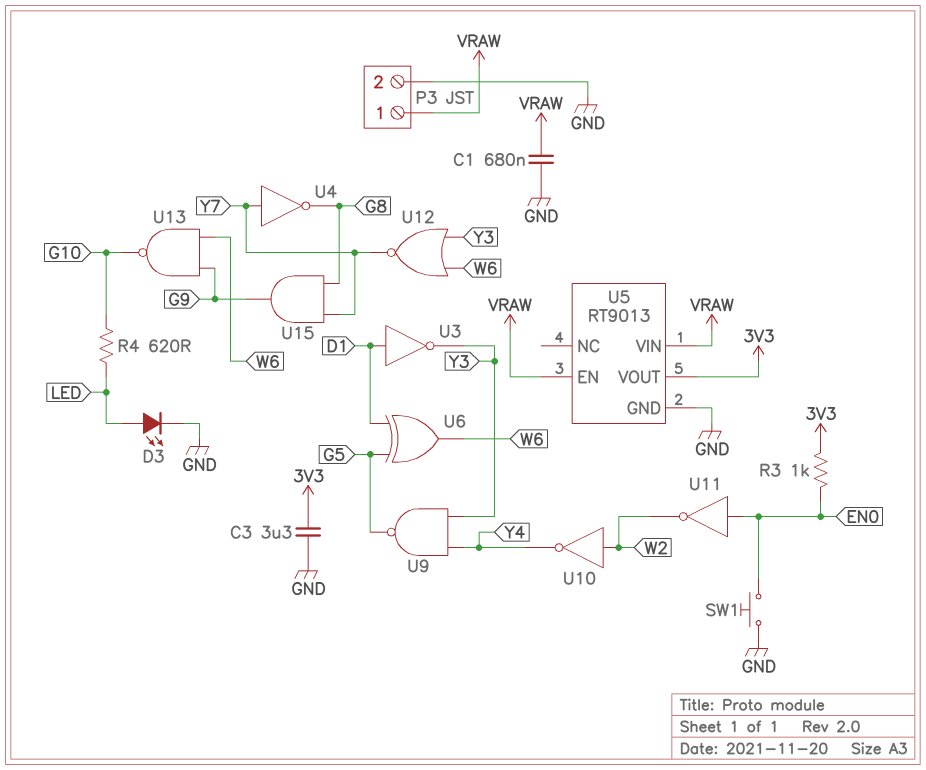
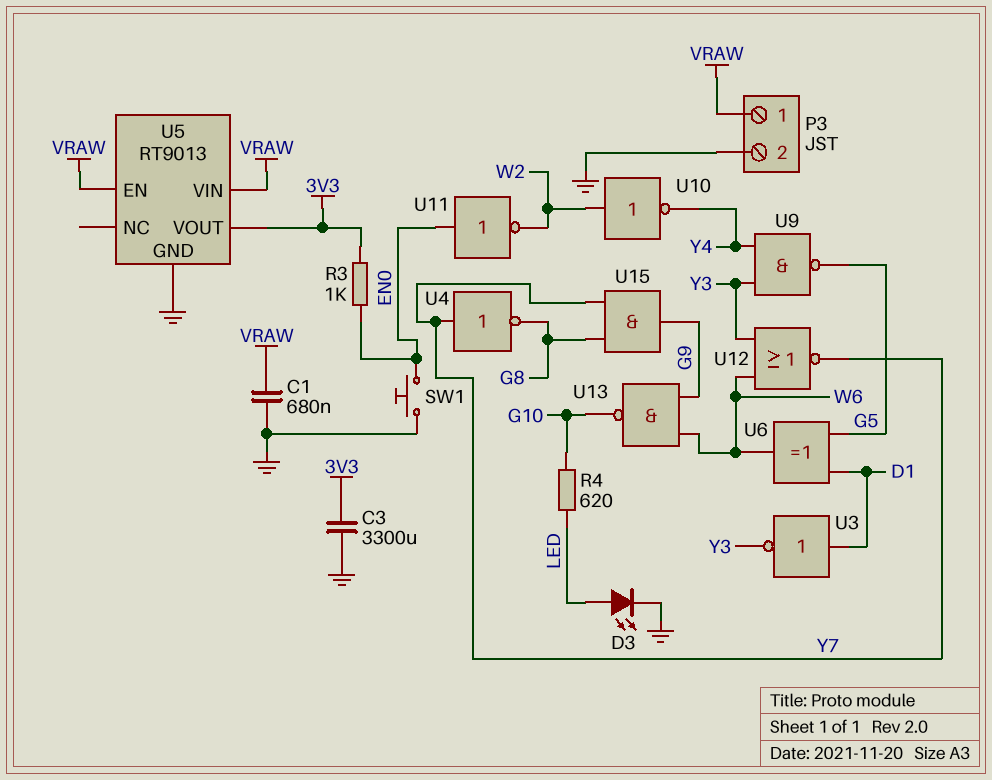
C3: 3.3uF (3V3, GND) -> 3300uF (3V3, GND)

